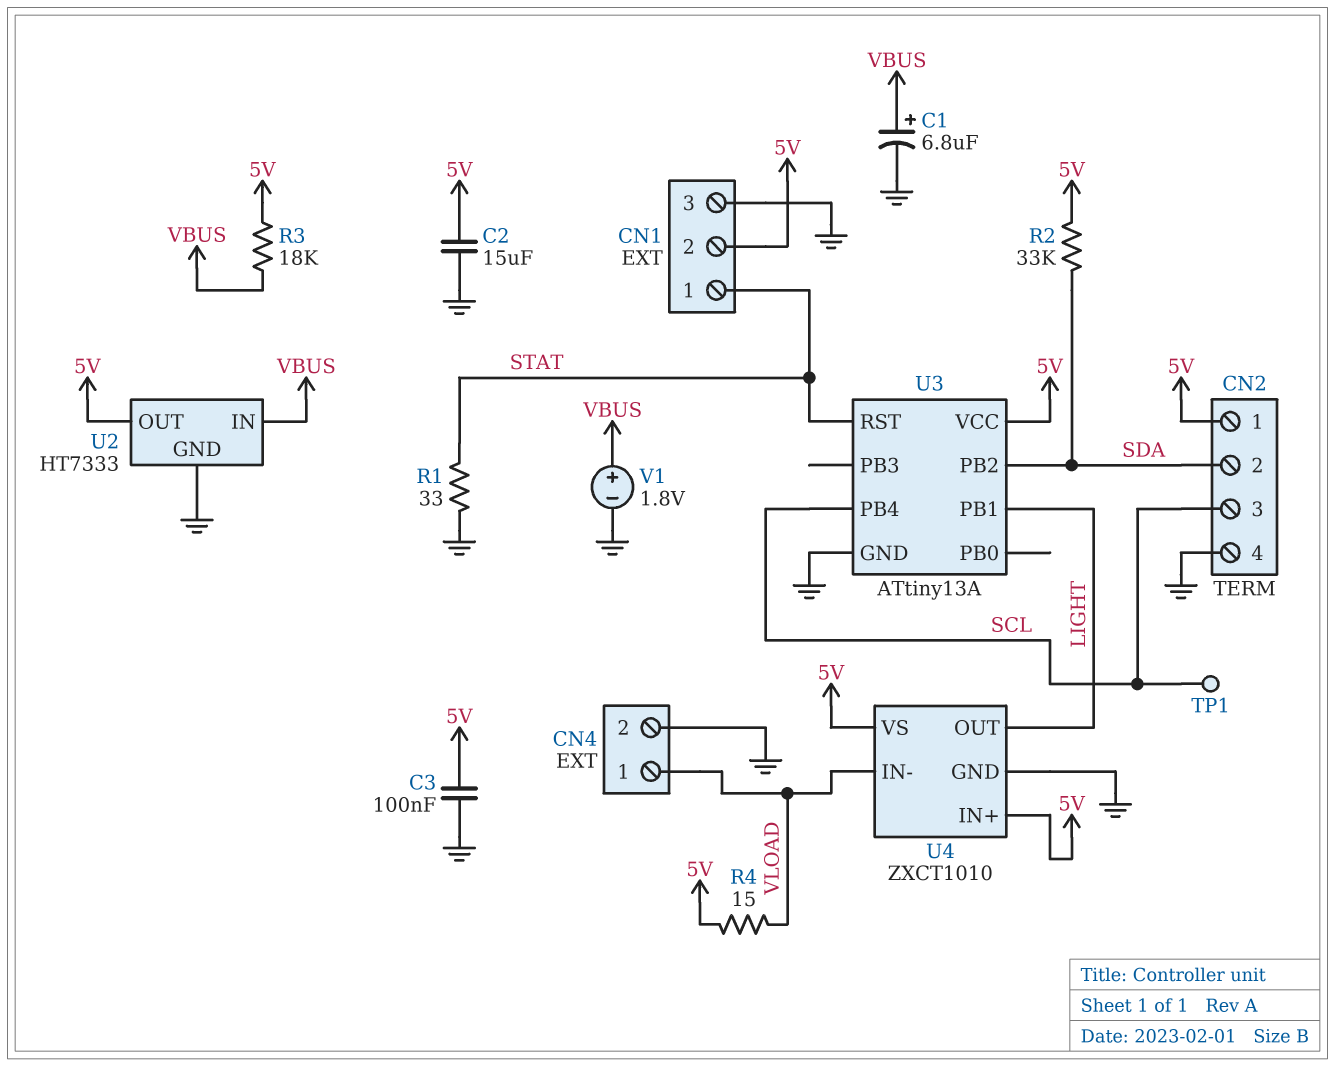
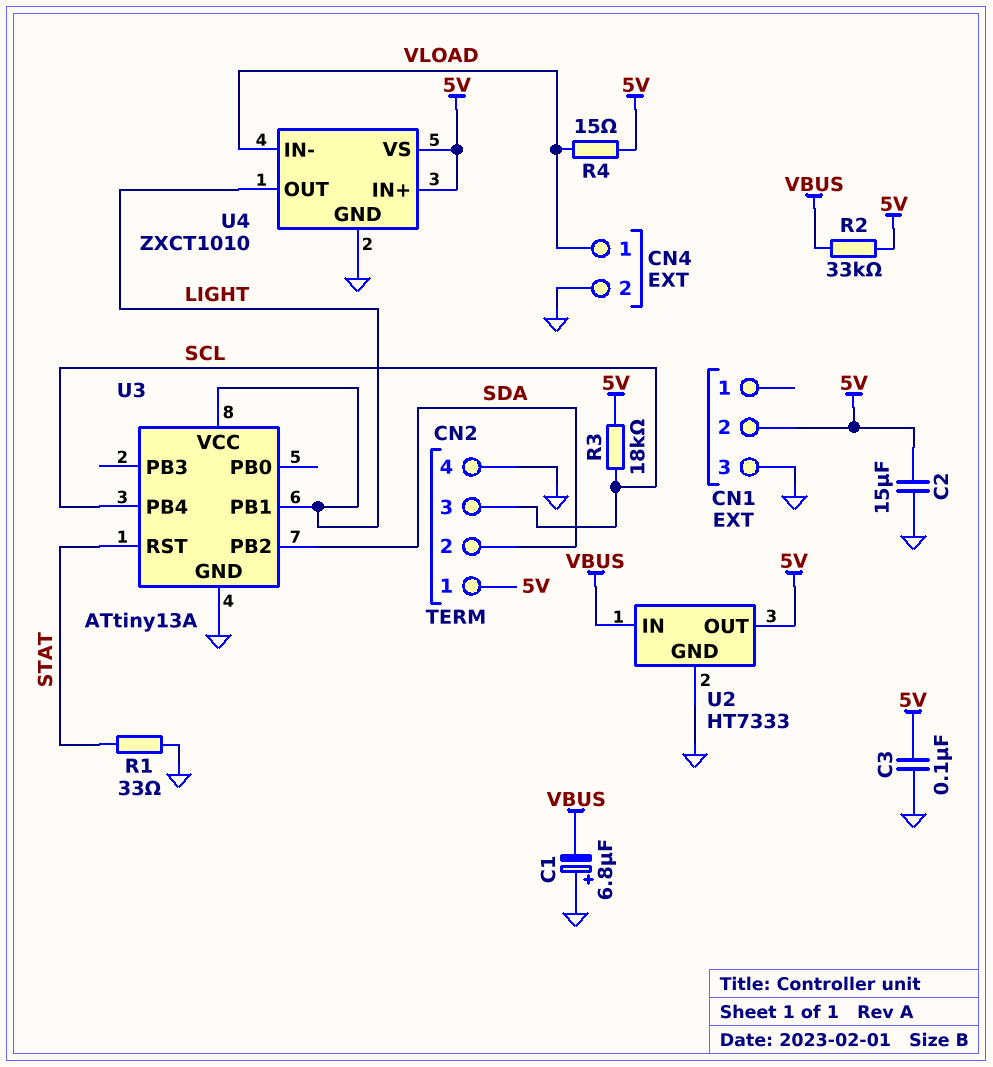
C1: 6.8uF (plus VBUS, minus GND) -> 6.8uF (plus GND, minus VBUS)
CN1 pin 1: STAT -> none
R2: 33k (5V, SDA) -> 33k (5V, VBUS)
R3: 18k (5V, VBUS) -> 18k (5V, SCL)
TP1: test point (SCL) -> none
U3 pin VCC: 5V -> LIGHT
V1: 1.8V (plus VBUS, minus GND) -> none

